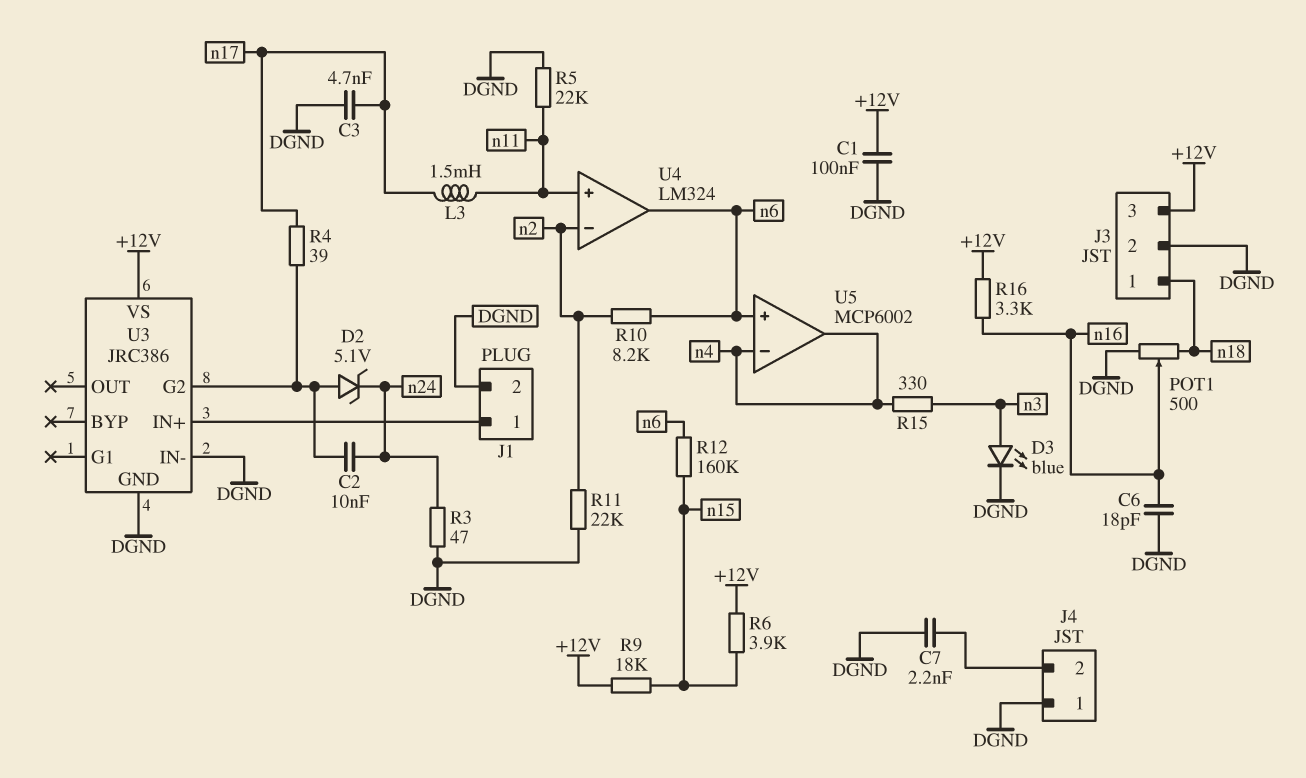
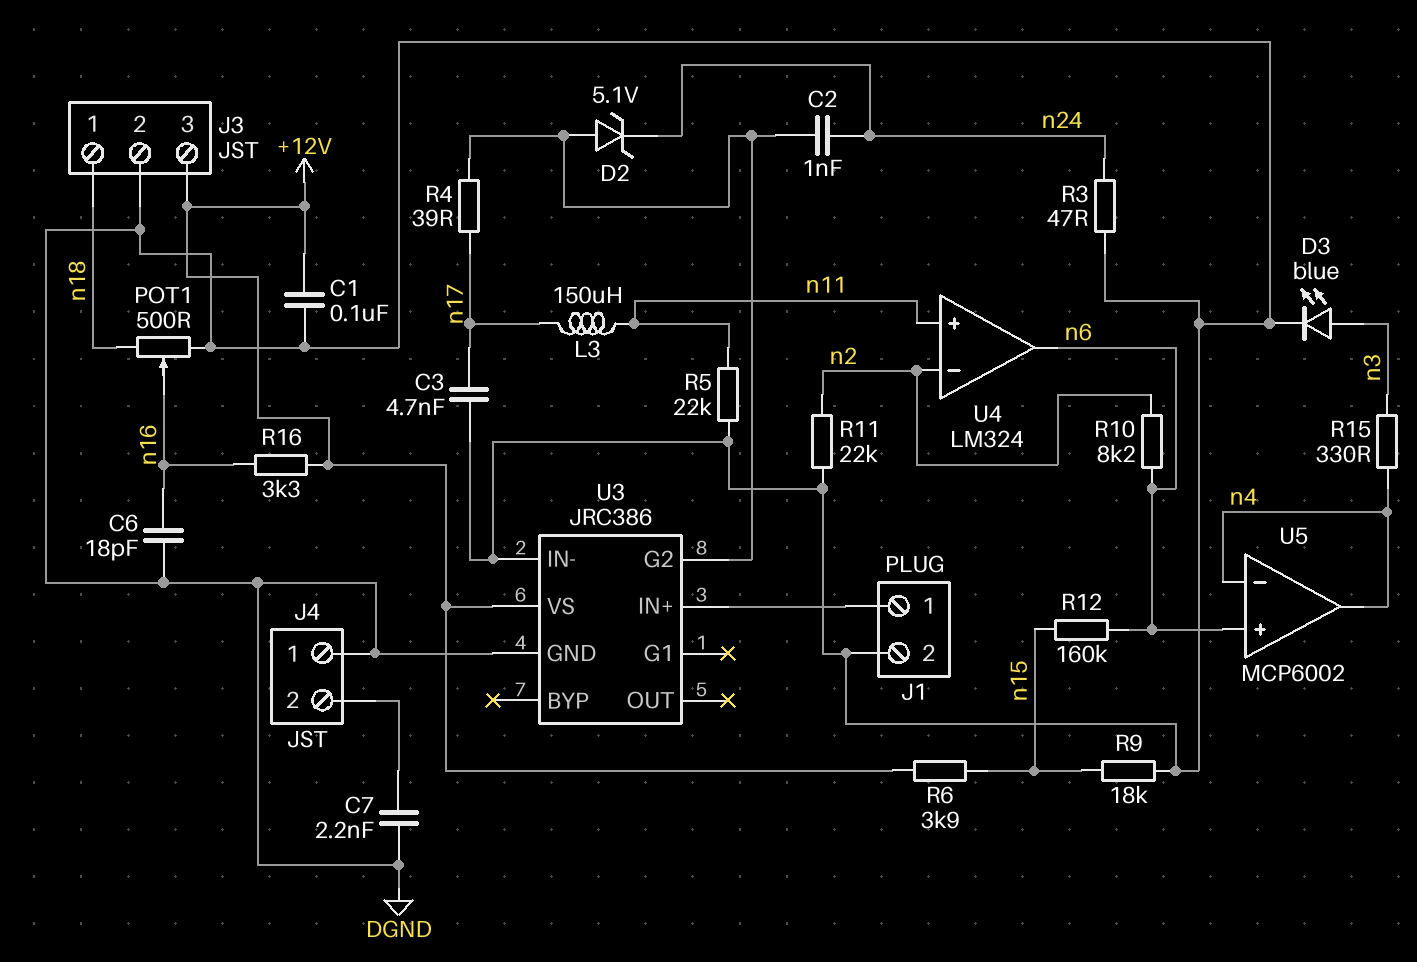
C2: 10nF (U3/G2, n24) -> 1nF (U3/G2, n24)
L3: 1.5mH (n11, n17) -> 150uH (n11, n17)
R9: 18k (+12V, n15) -> 18k (DGND, n15)

